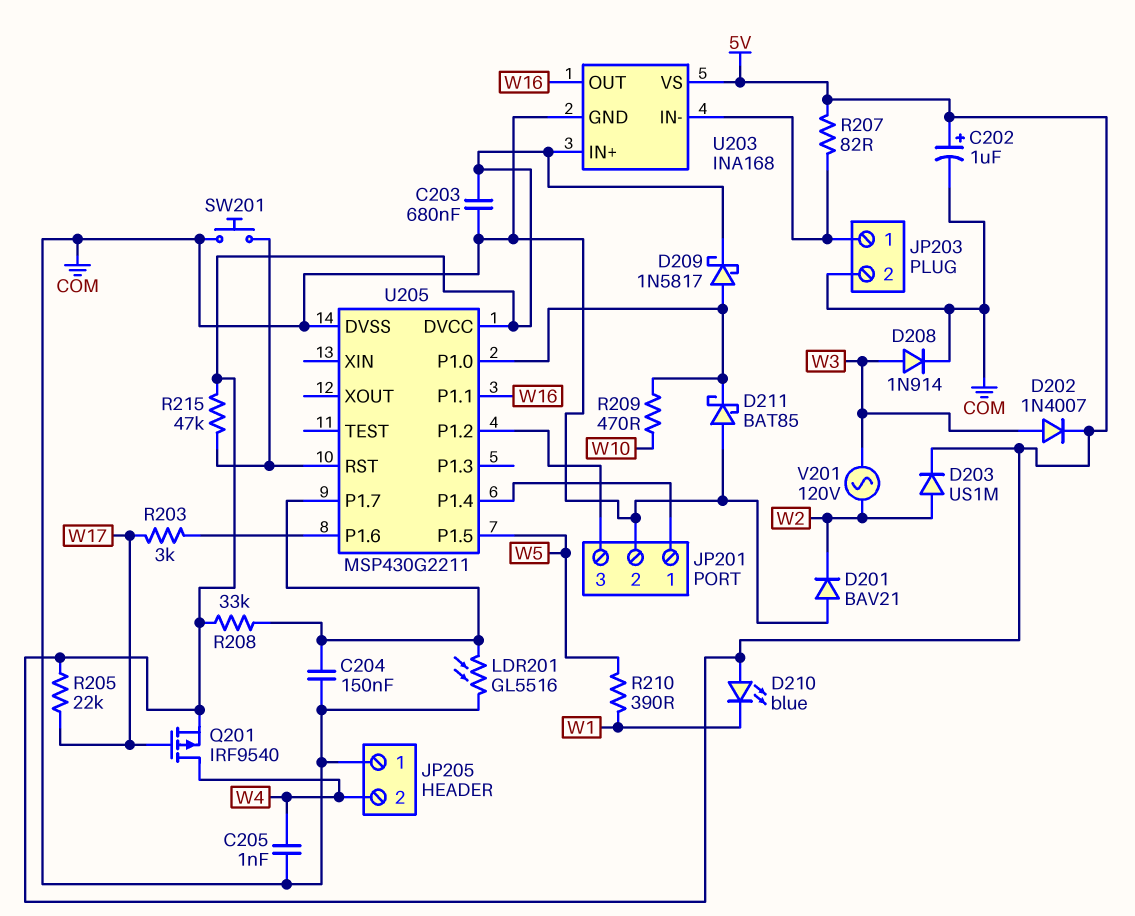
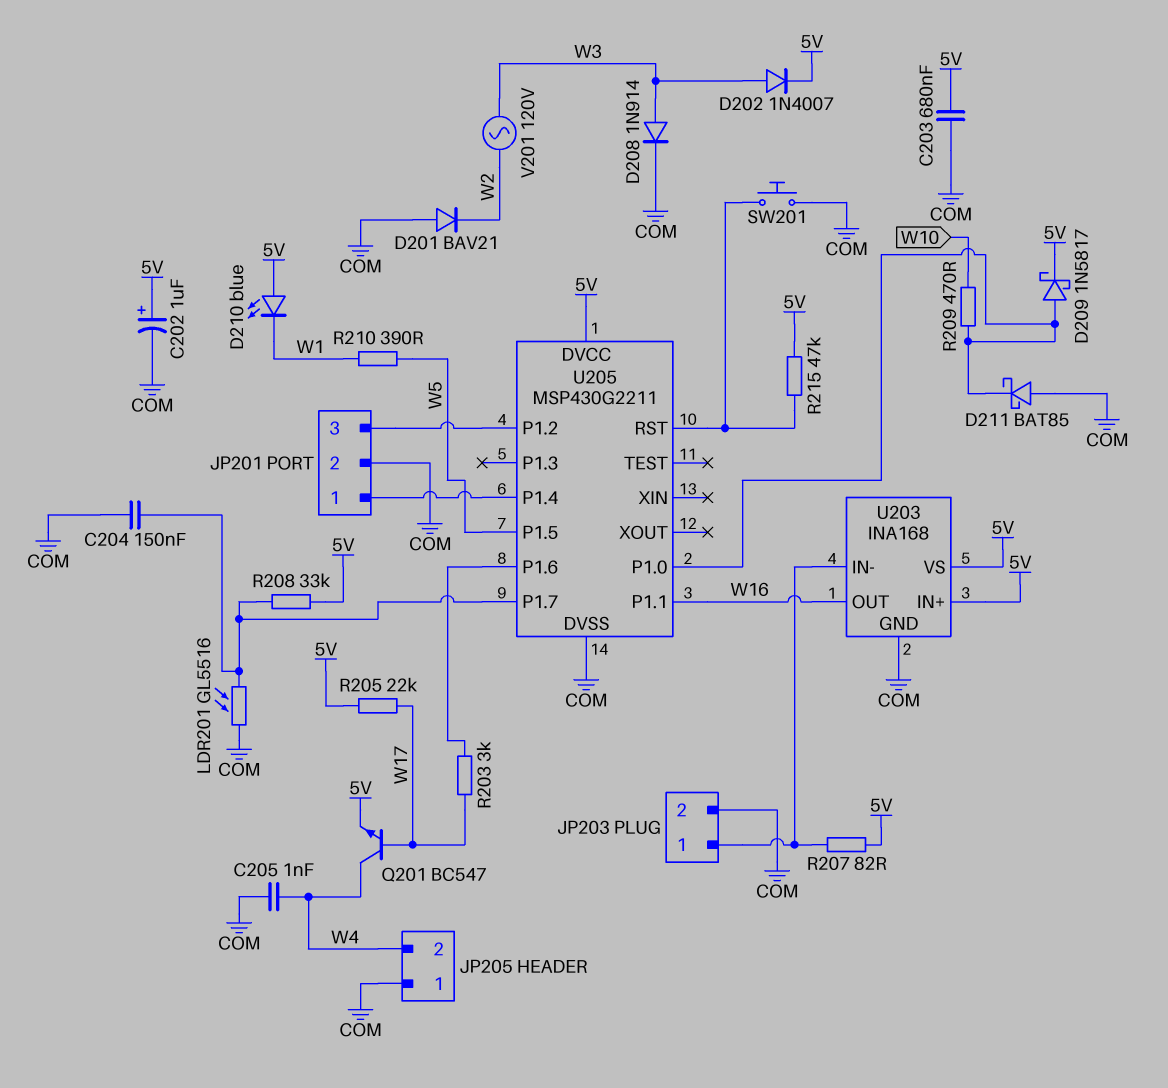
D203: diode US1M (A W2, K 5V) -> none
Q201: PMOS IRF9540 (G W17, D W4, S 5V) -> NPN BC547 (B W17, C W4, E 5V)

